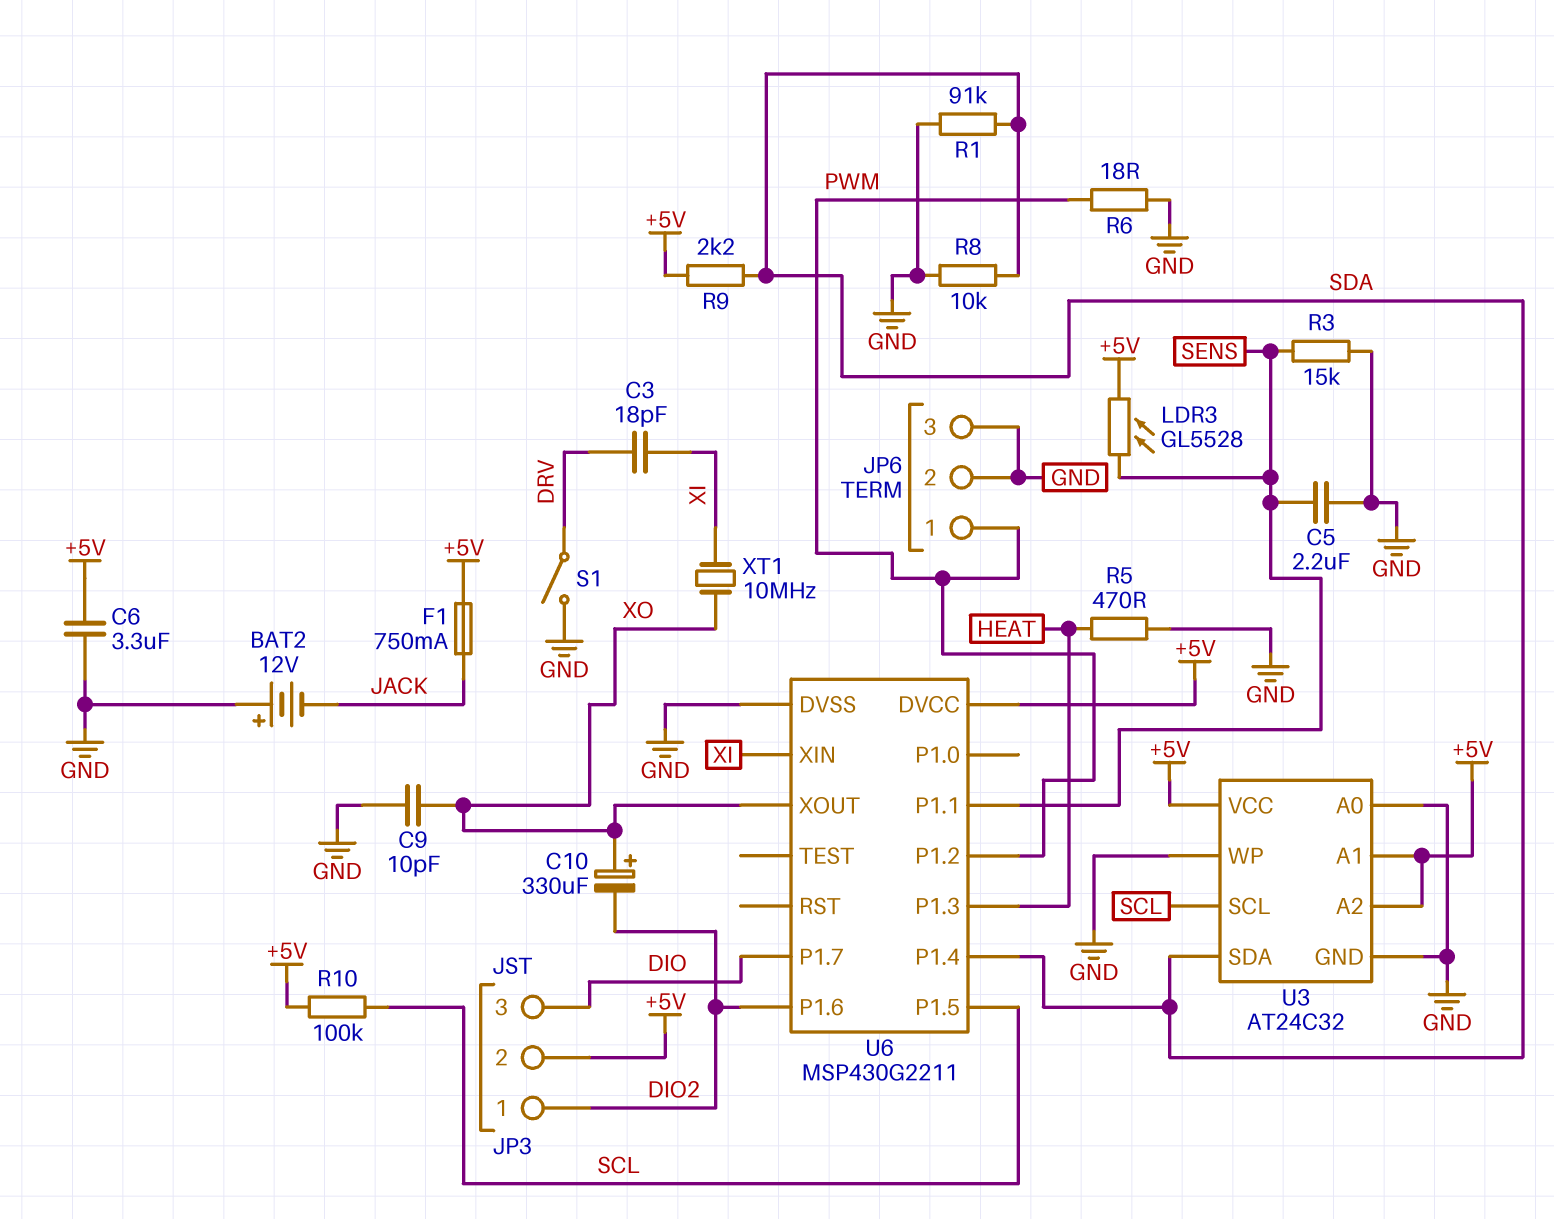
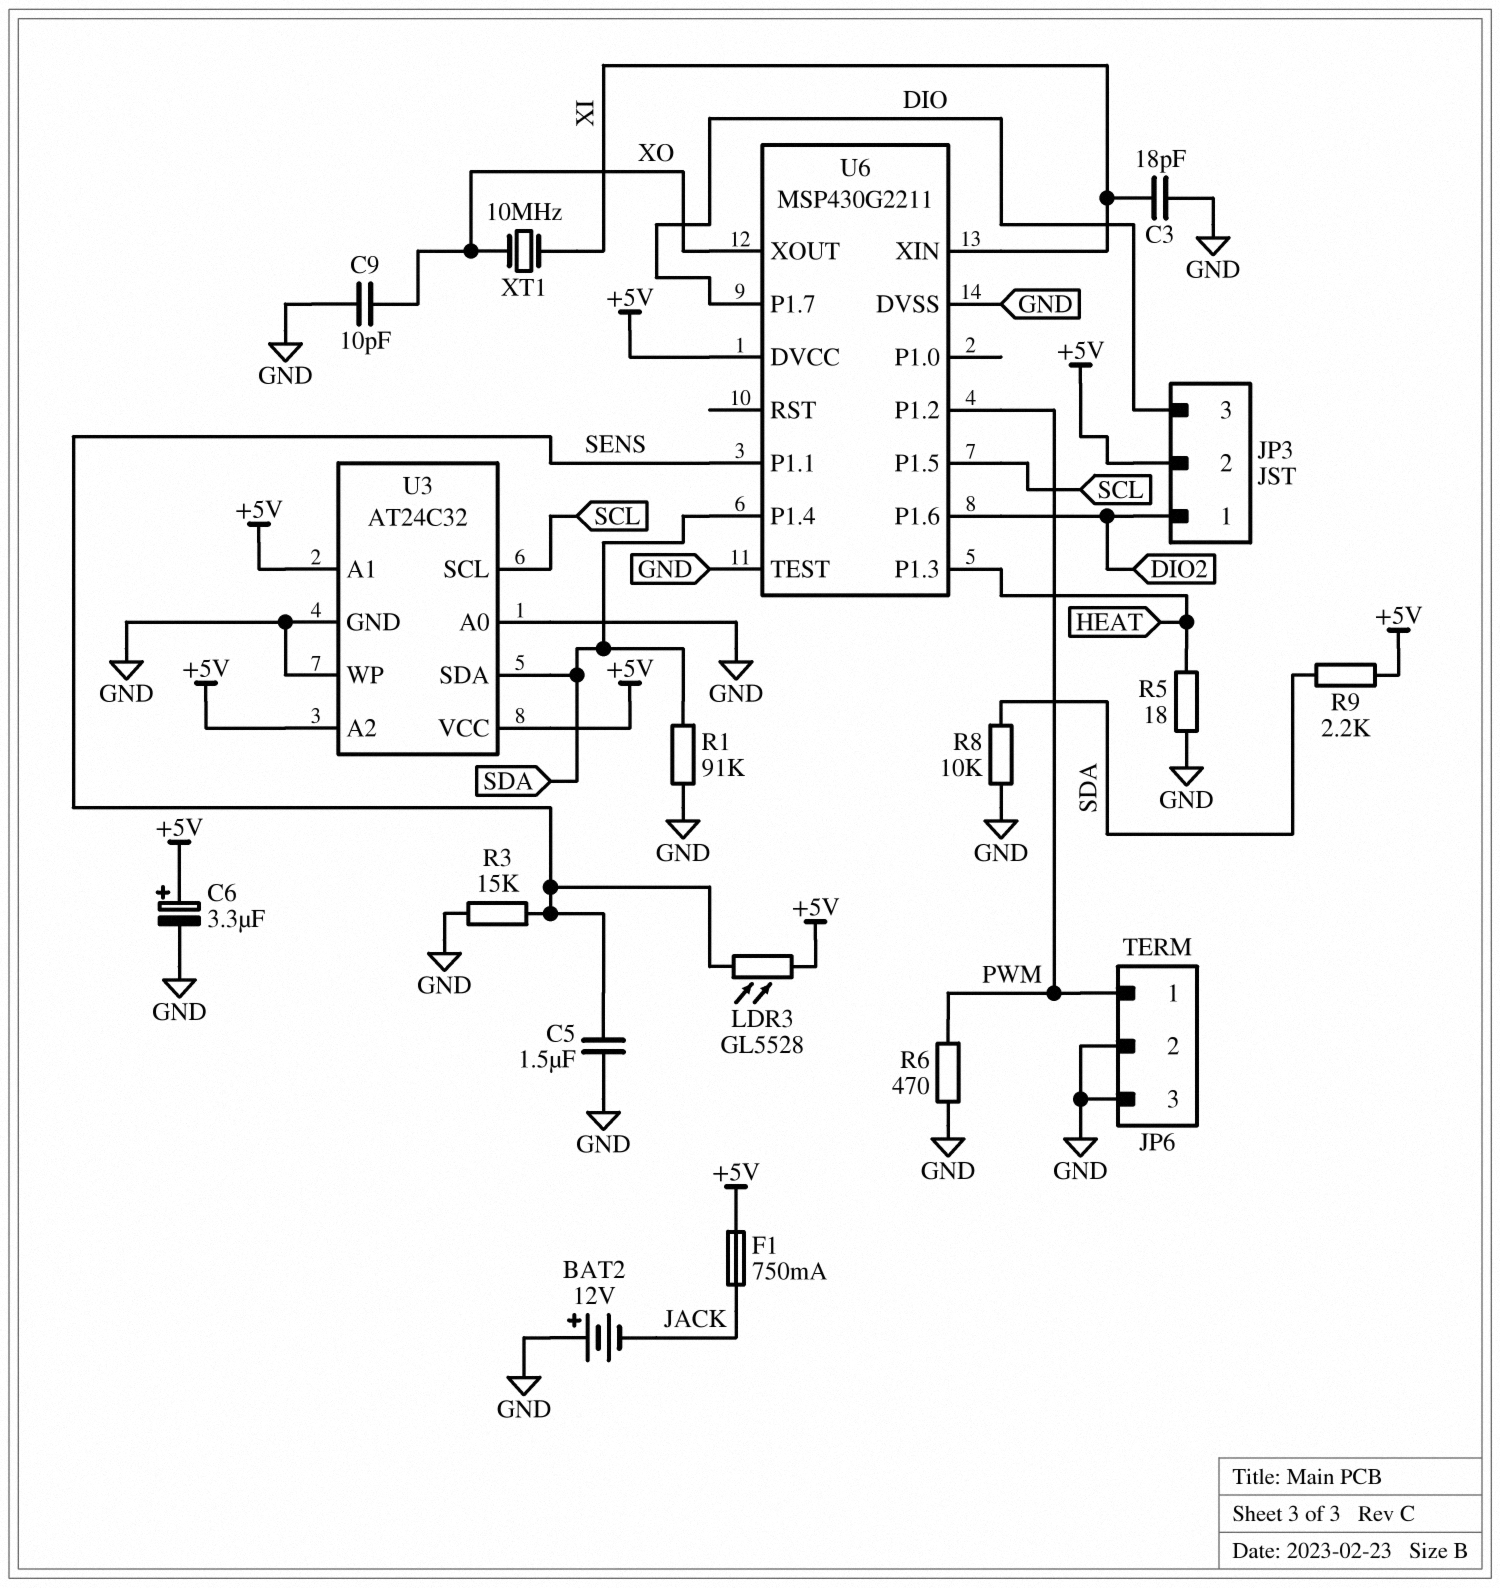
C3: 18pF (DRV, XI) -> 18pF (GND, XI)
C5: 2.2uF (GND, SENS) -> 1.5uF (GND, SENS)
C6: 3.3uF (+5V, GND) -> 3.3uF (plus +5V, minus GND)
C10: 330uF (plus XO, minus DIO2) -> none
R5: 470 (GND, HEAT) -> 18 (GND, HEAT)
R6: 18 (GND, PWM) -> 470 (GND, PWM)
R10: 100k (+5V, SCL) -> none
S1: switch (DRV, GND) -> none
U6 pin TEST: none -> GND

